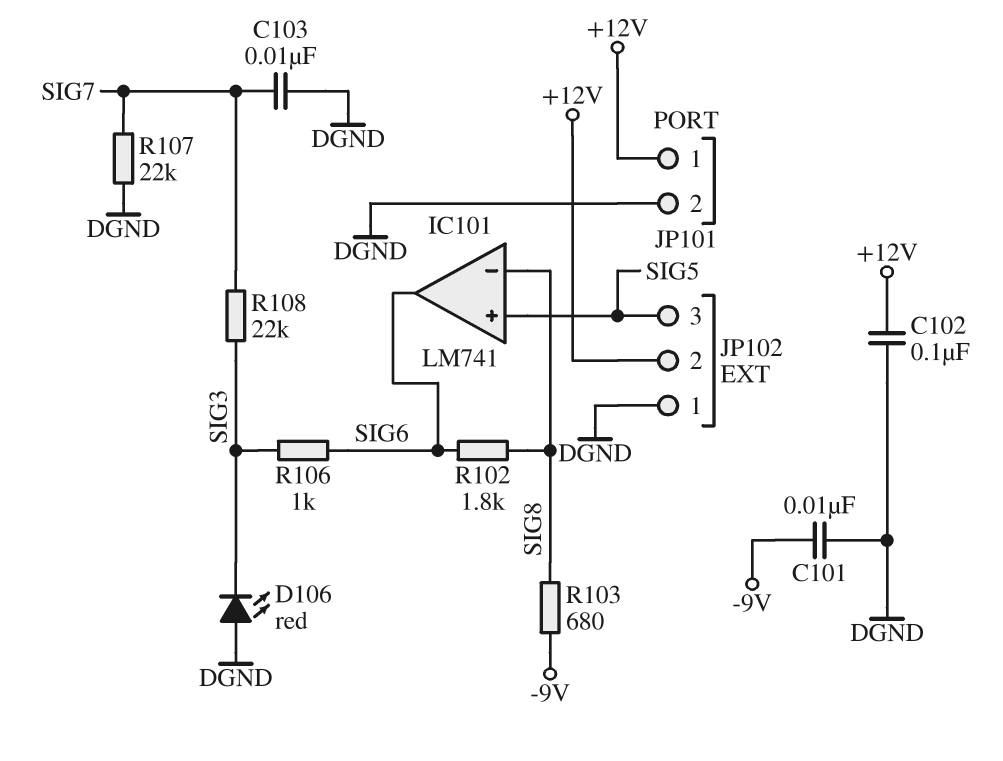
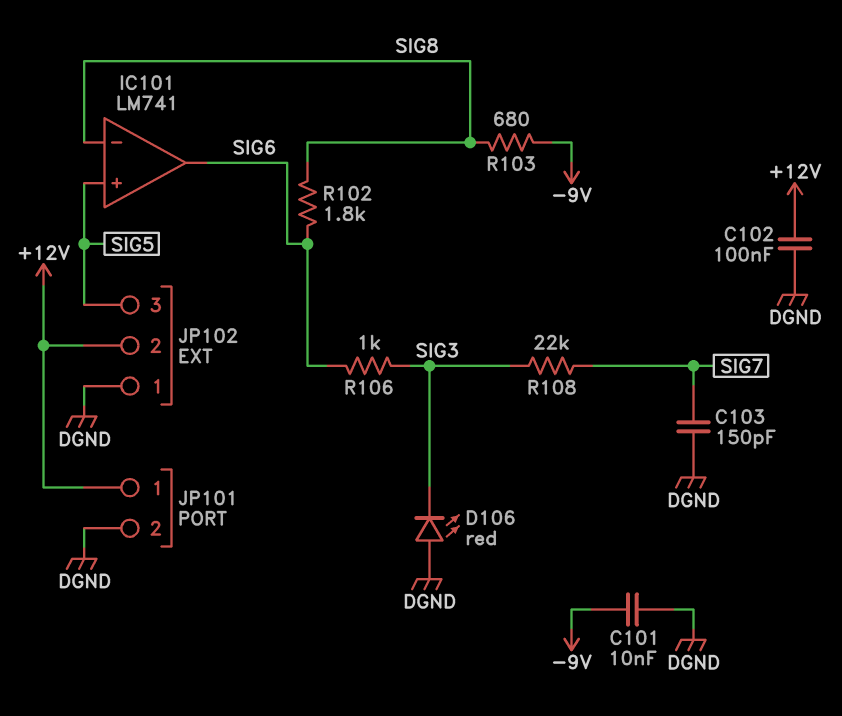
C103: 10nF (DGND, SIG7) -> 150pF (DGND, SIG7)
R107: 22k (DGND, SIG7) -> none

